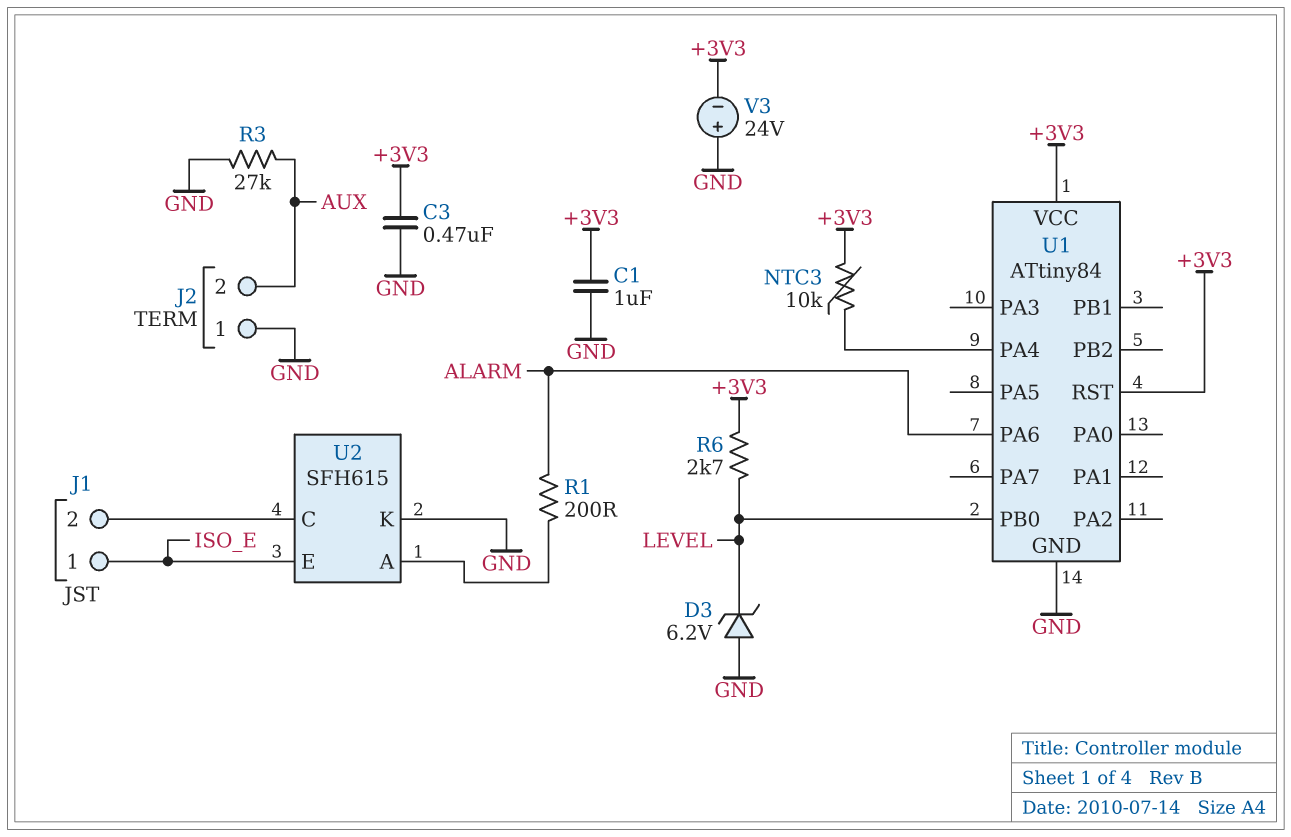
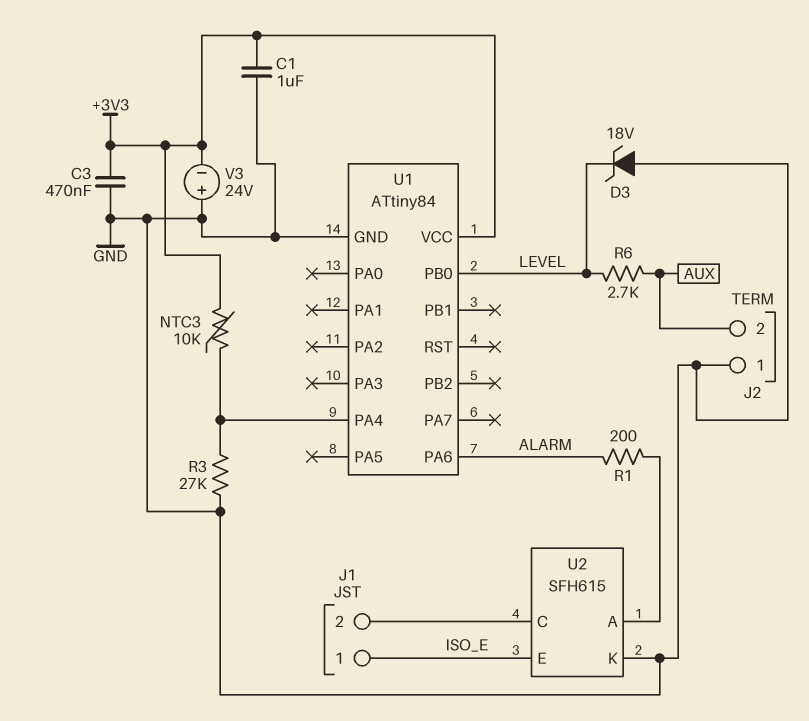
D3: zener 6.2V (A GND, K LEVEL) -> zener 18V (A GND, K LEVEL)
R3: 27k (AUX, GND) -> 27k (GND, U1/PA4)
R6: 2.7k (+3V3, LEVEL) -> 2.7k (AUX, LEVEL)
U1 pin RST: +3V3 -> none

